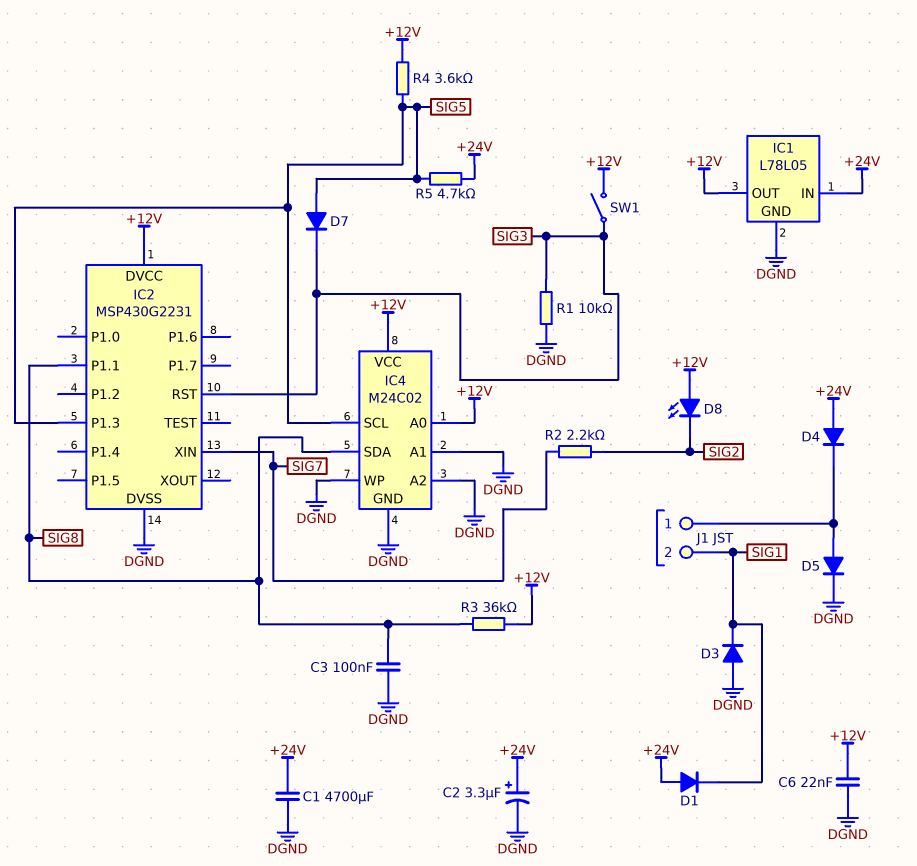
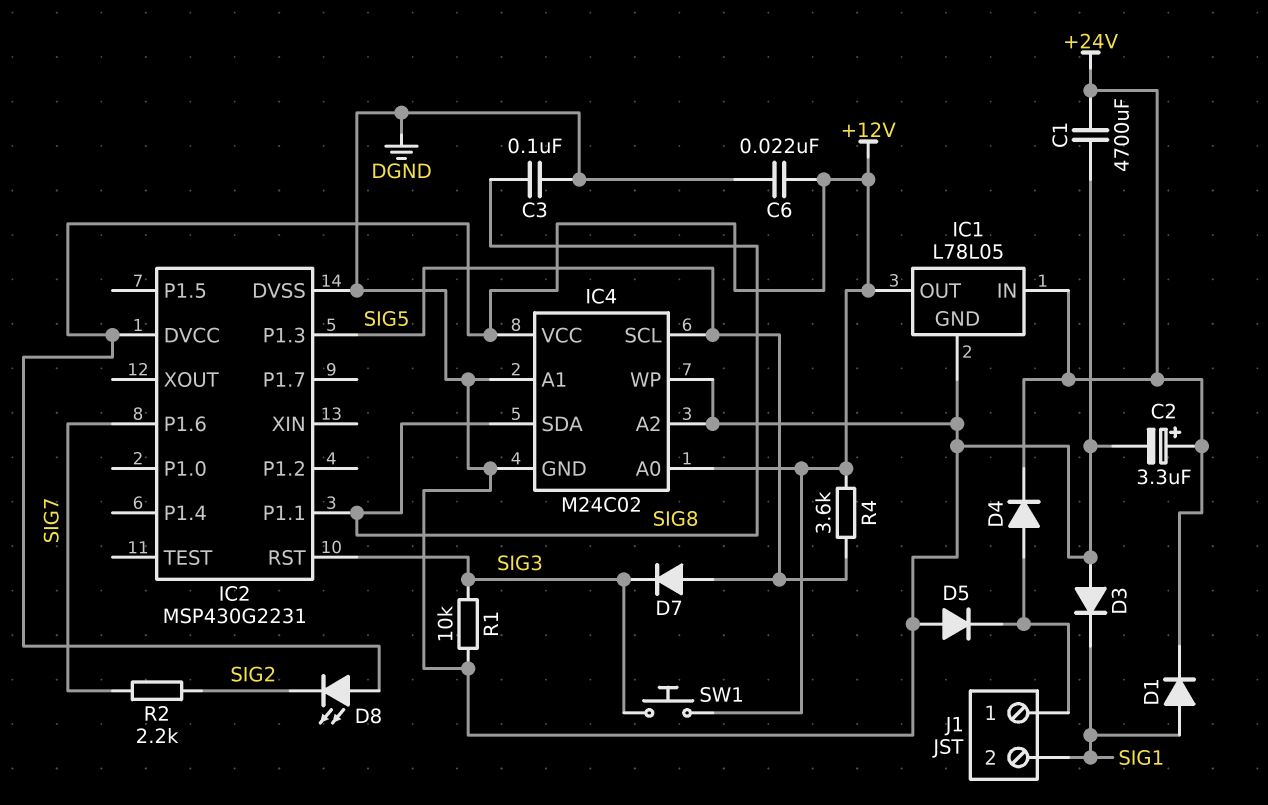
D1: diode (A +24V, K SIG1) -> diode (A SIG1, K +24V)
D4: diode (A +24V, K J1/1) -> diode (A J1/1, K +24V)
D5: diode (A J1/1, K DGND) -> diode (A DGND, K J1/1)
IC2 pin P1.6: none -> SIG7
IC2 pin XIN: SIG7 -> none
R3: 36k (+12V, SIG8) -> none
R5: 4.7k (+24V, SIG5) -> none
SW1: switch (+12V, SIG3) -> button (+12V, SIG3)

